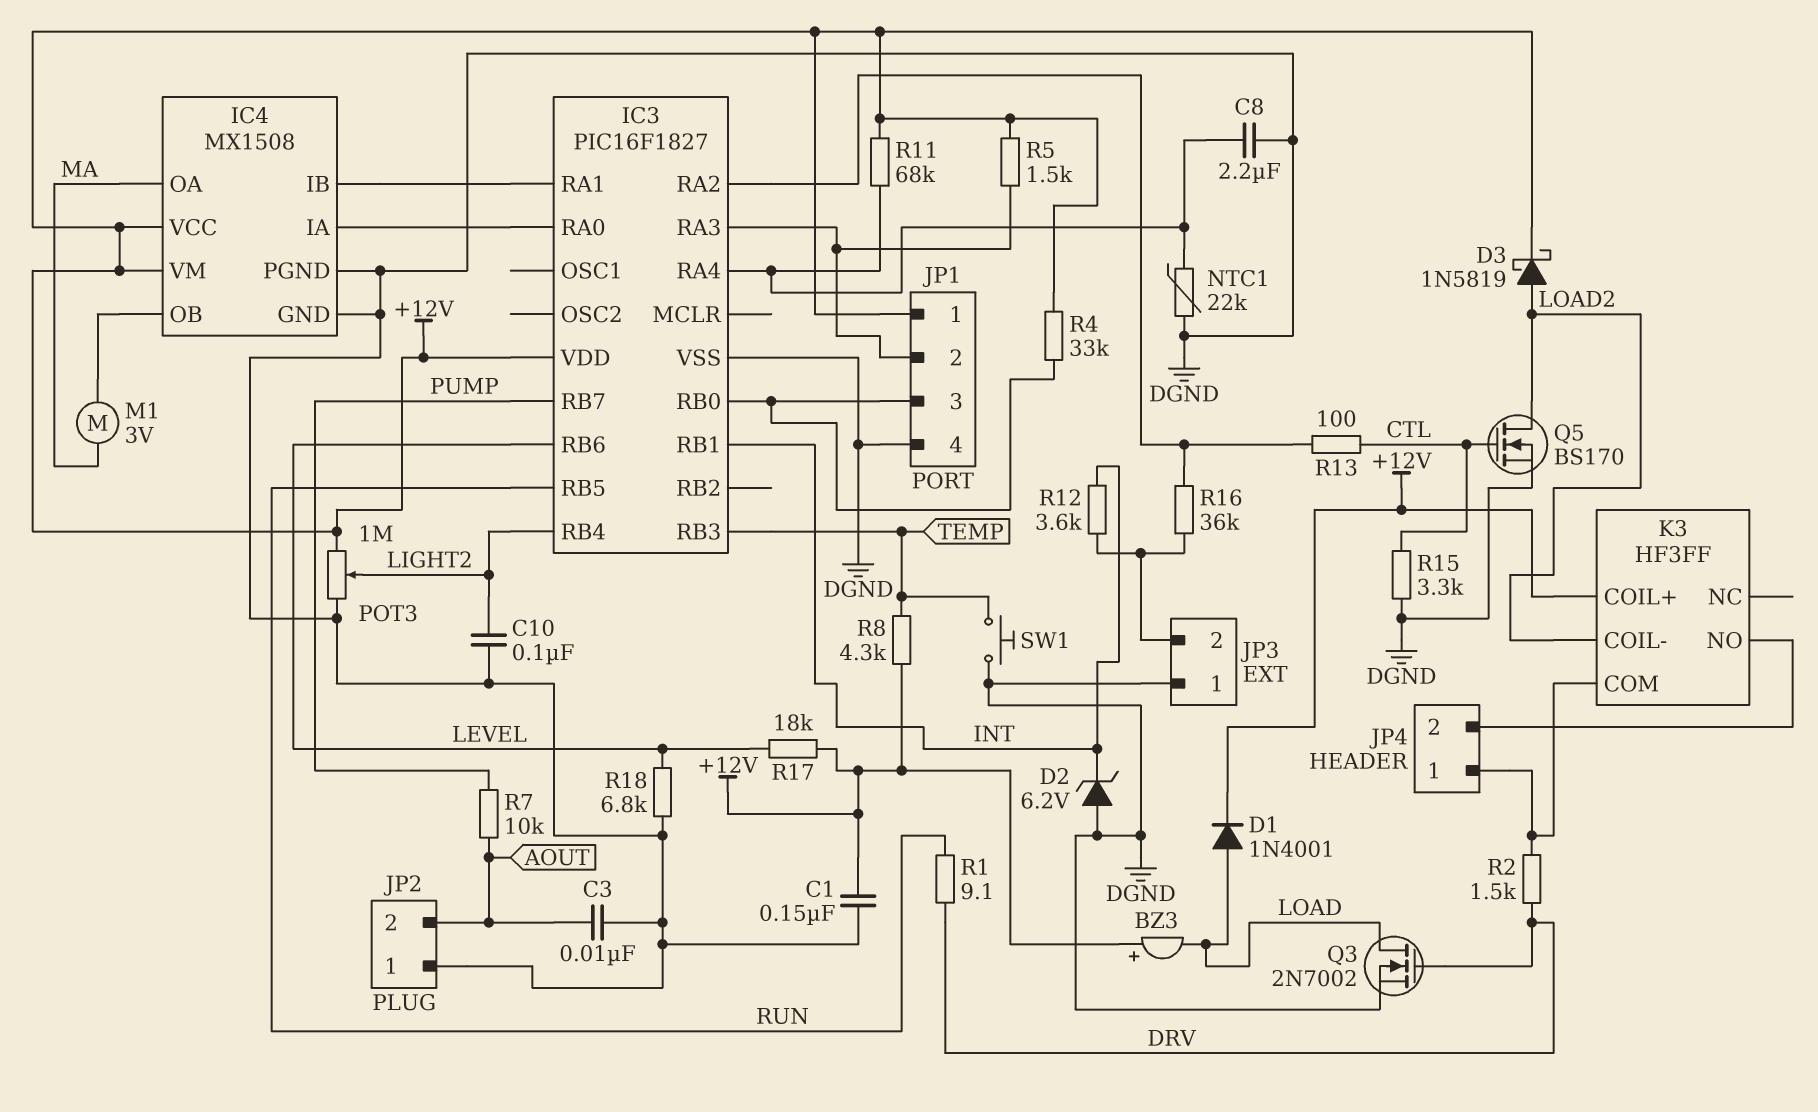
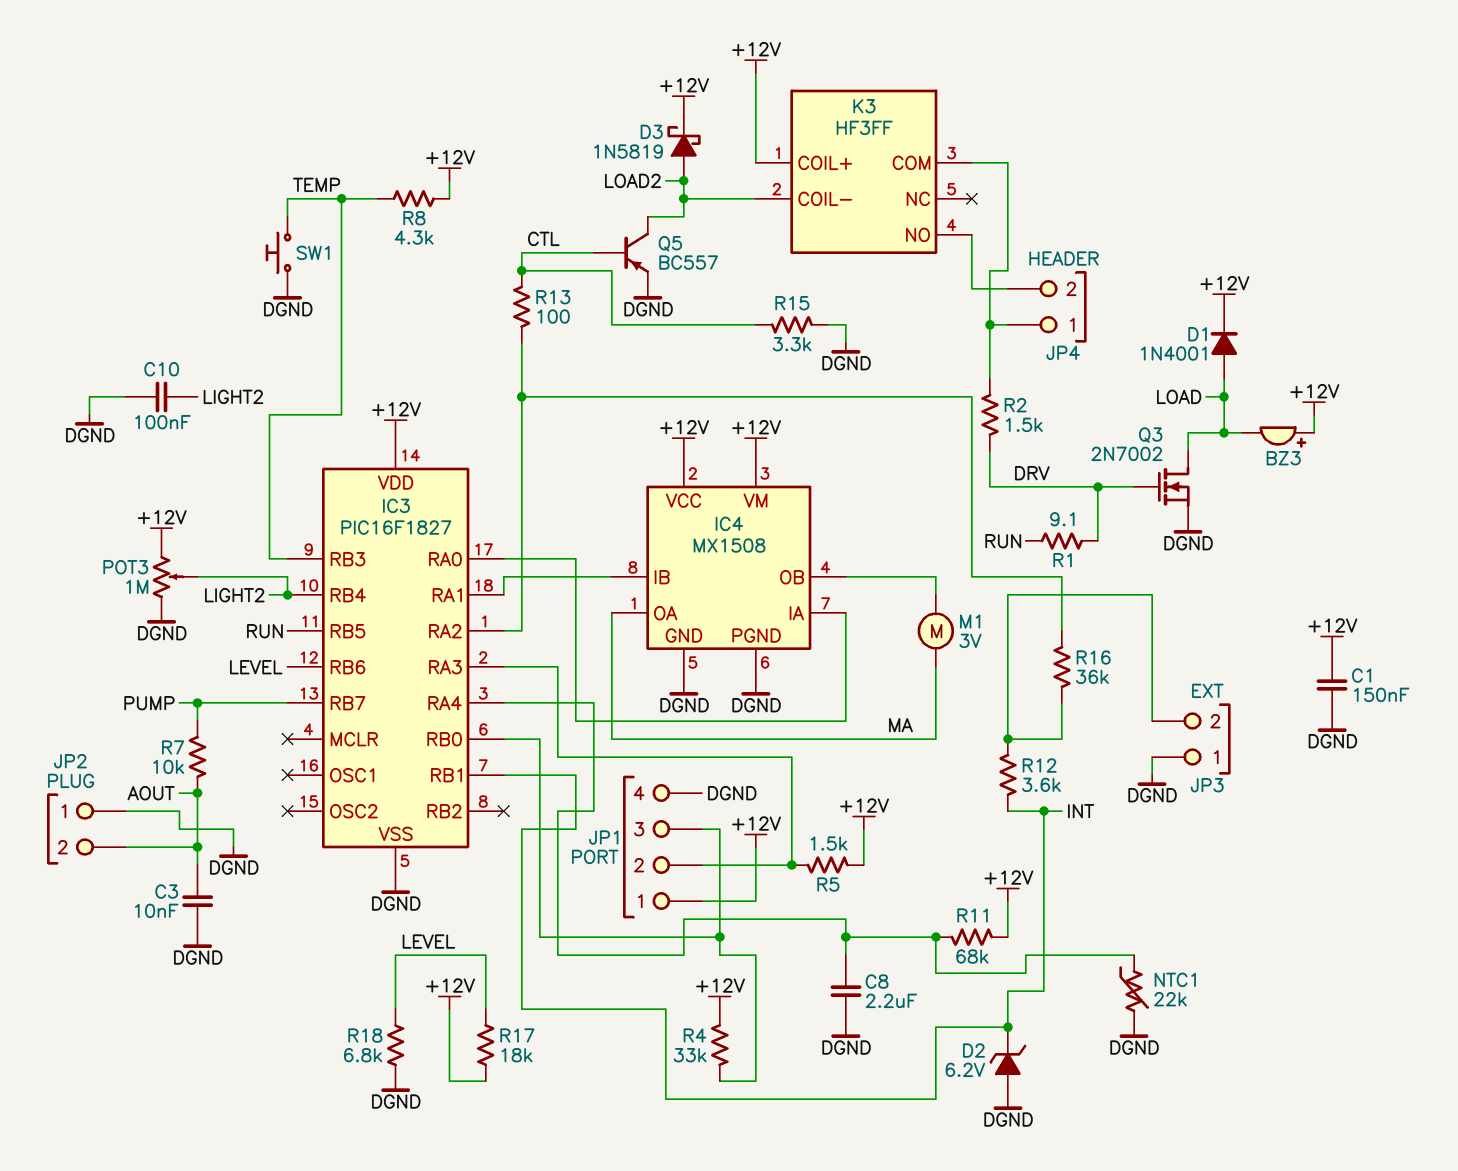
Q5: NMOS BS170 (G CTL, D LOAD2, S DGND) -> PNP BC557 (B CTL, C LOAD2, E DGND)

